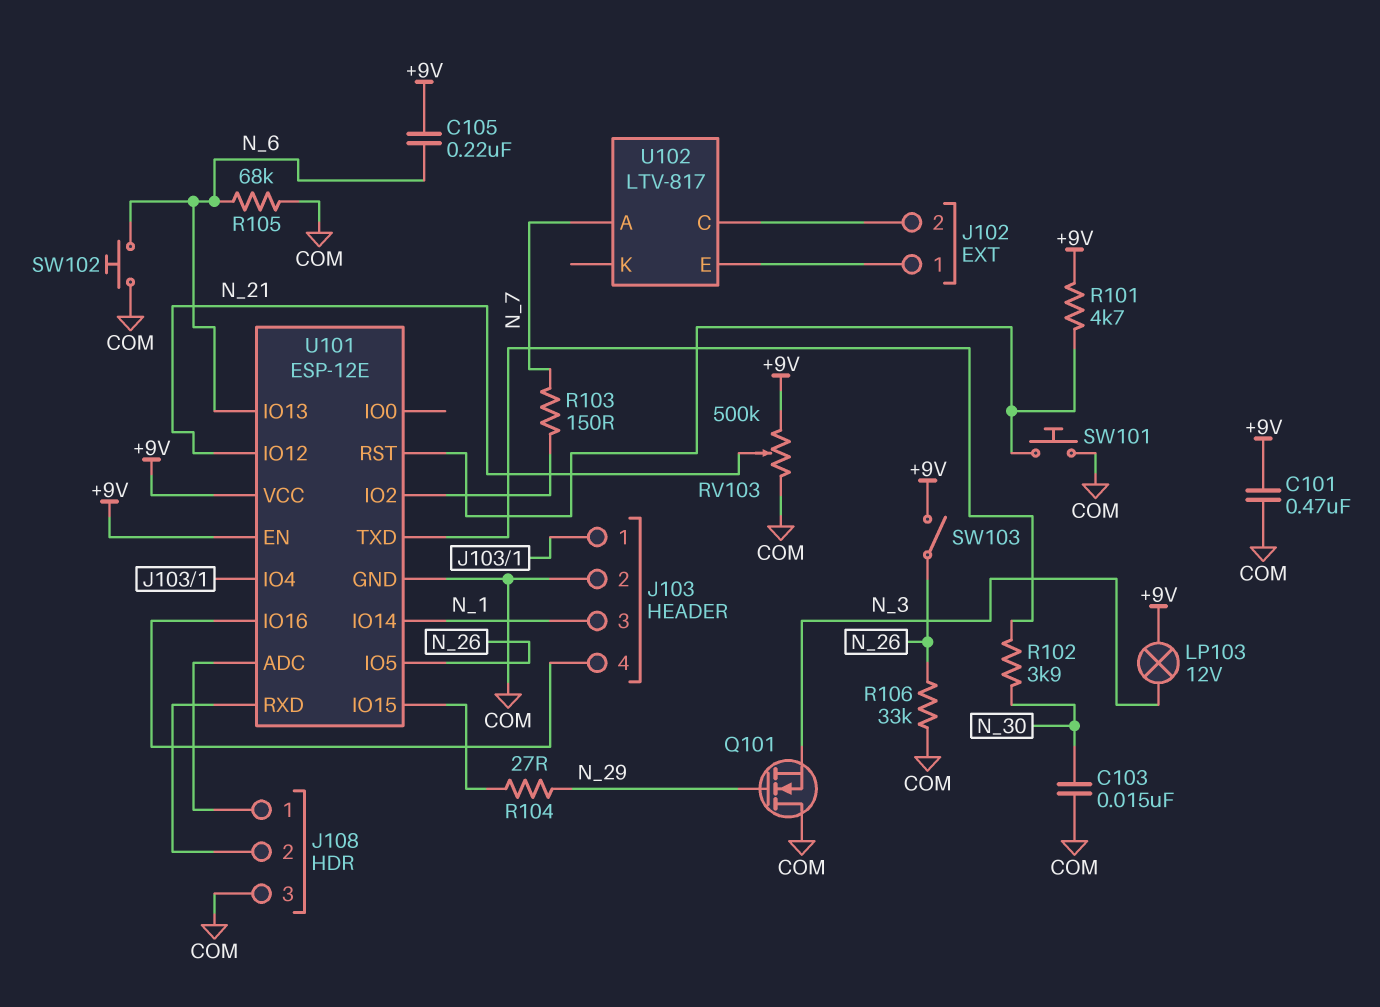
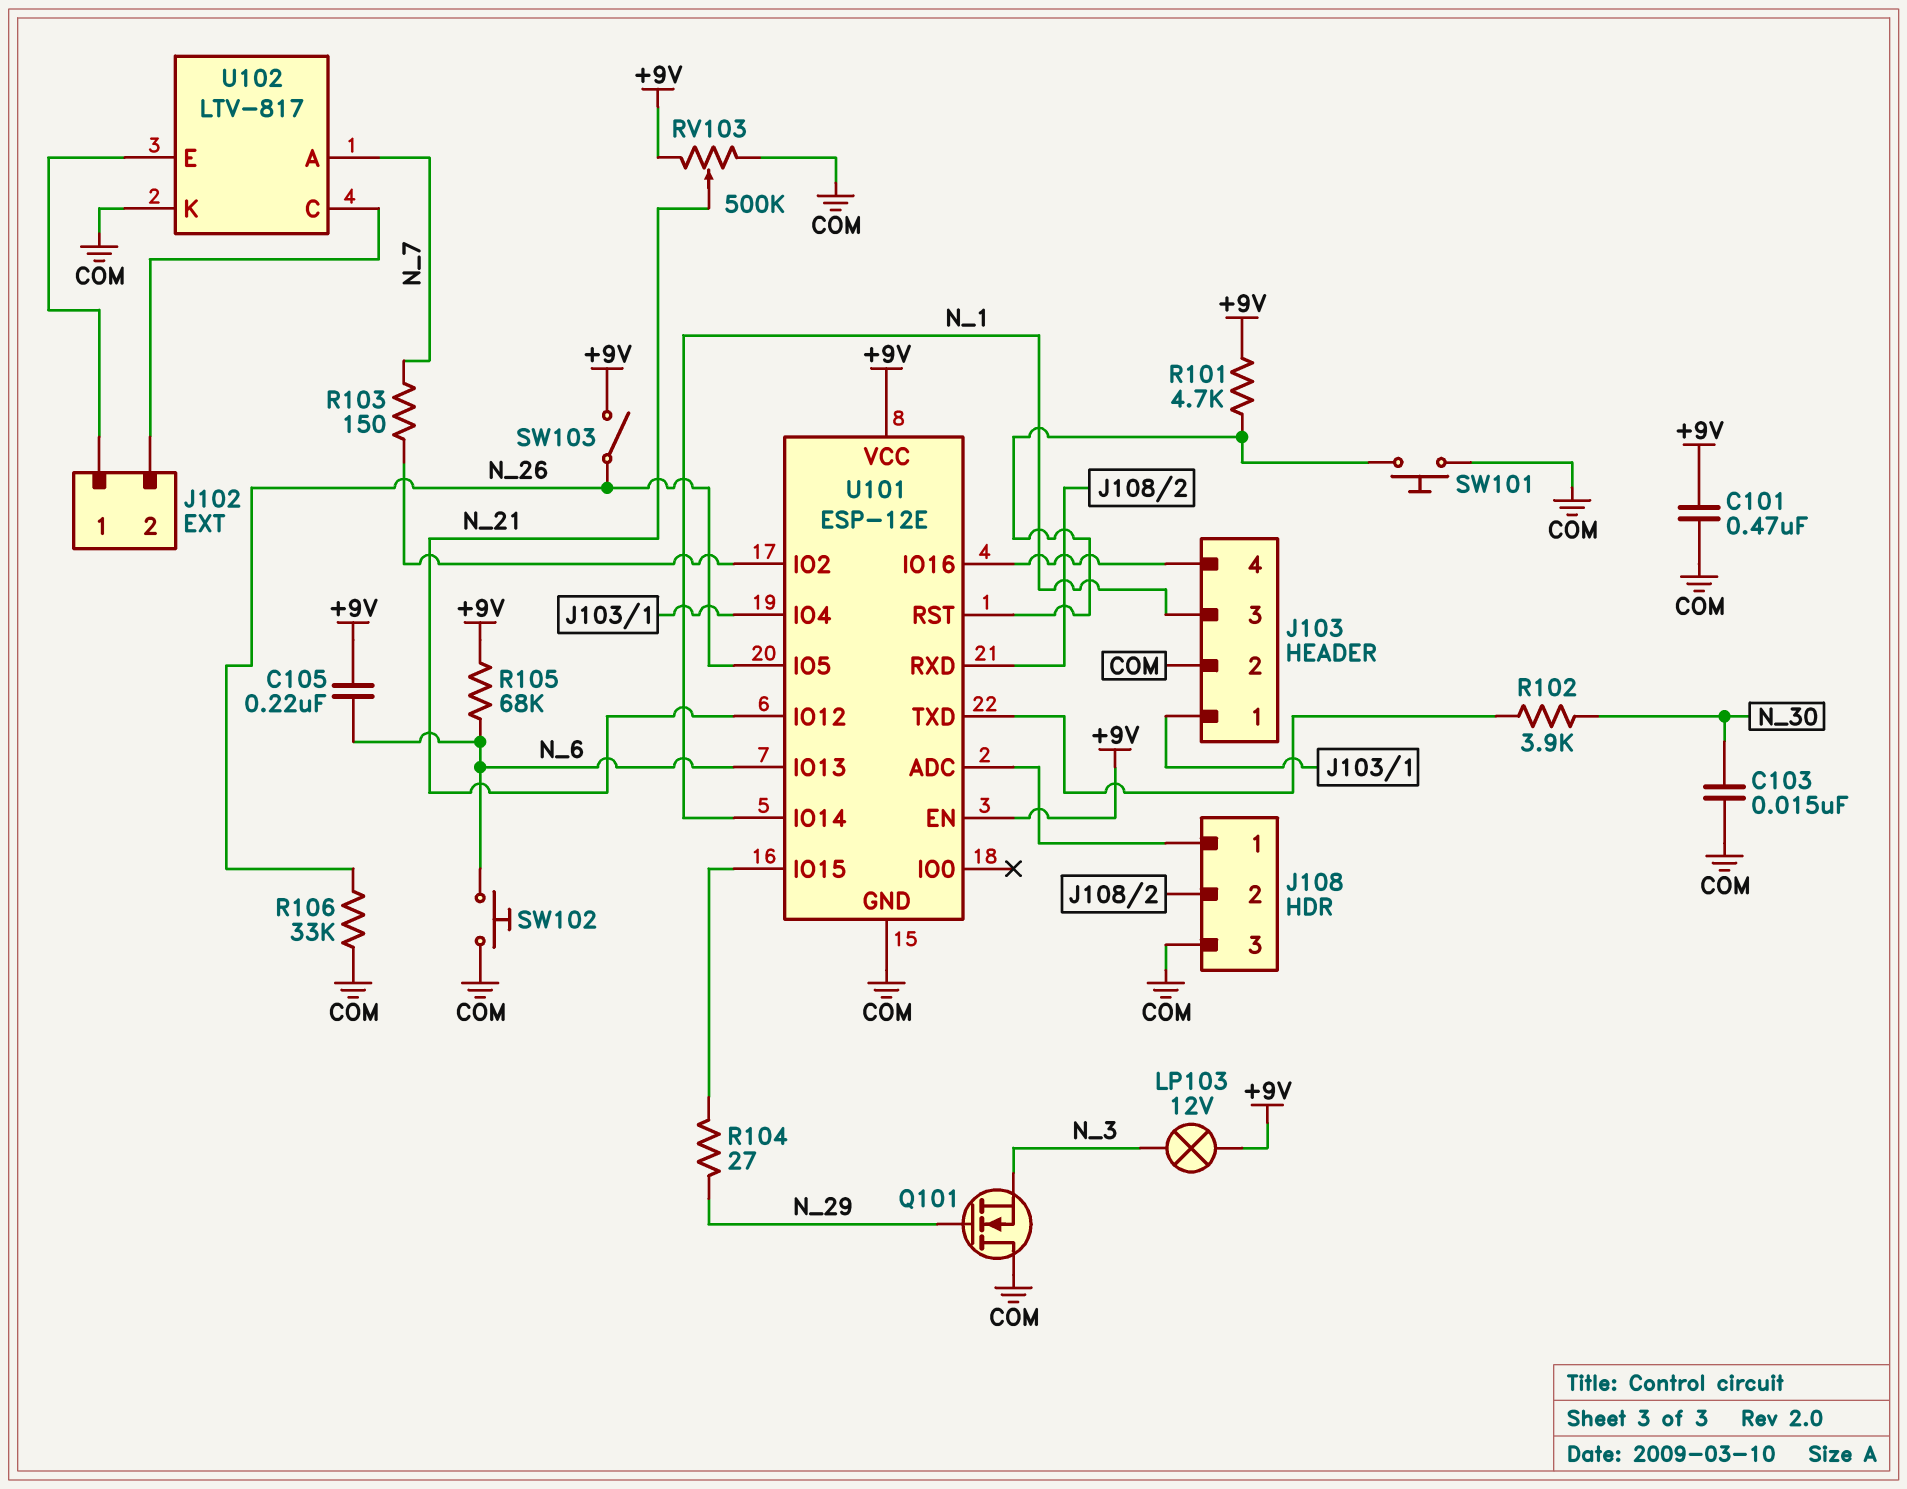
R105: 68k (COM, N_6) -> 68k (+9V, N_6)
U102 pin K: none -> COM

